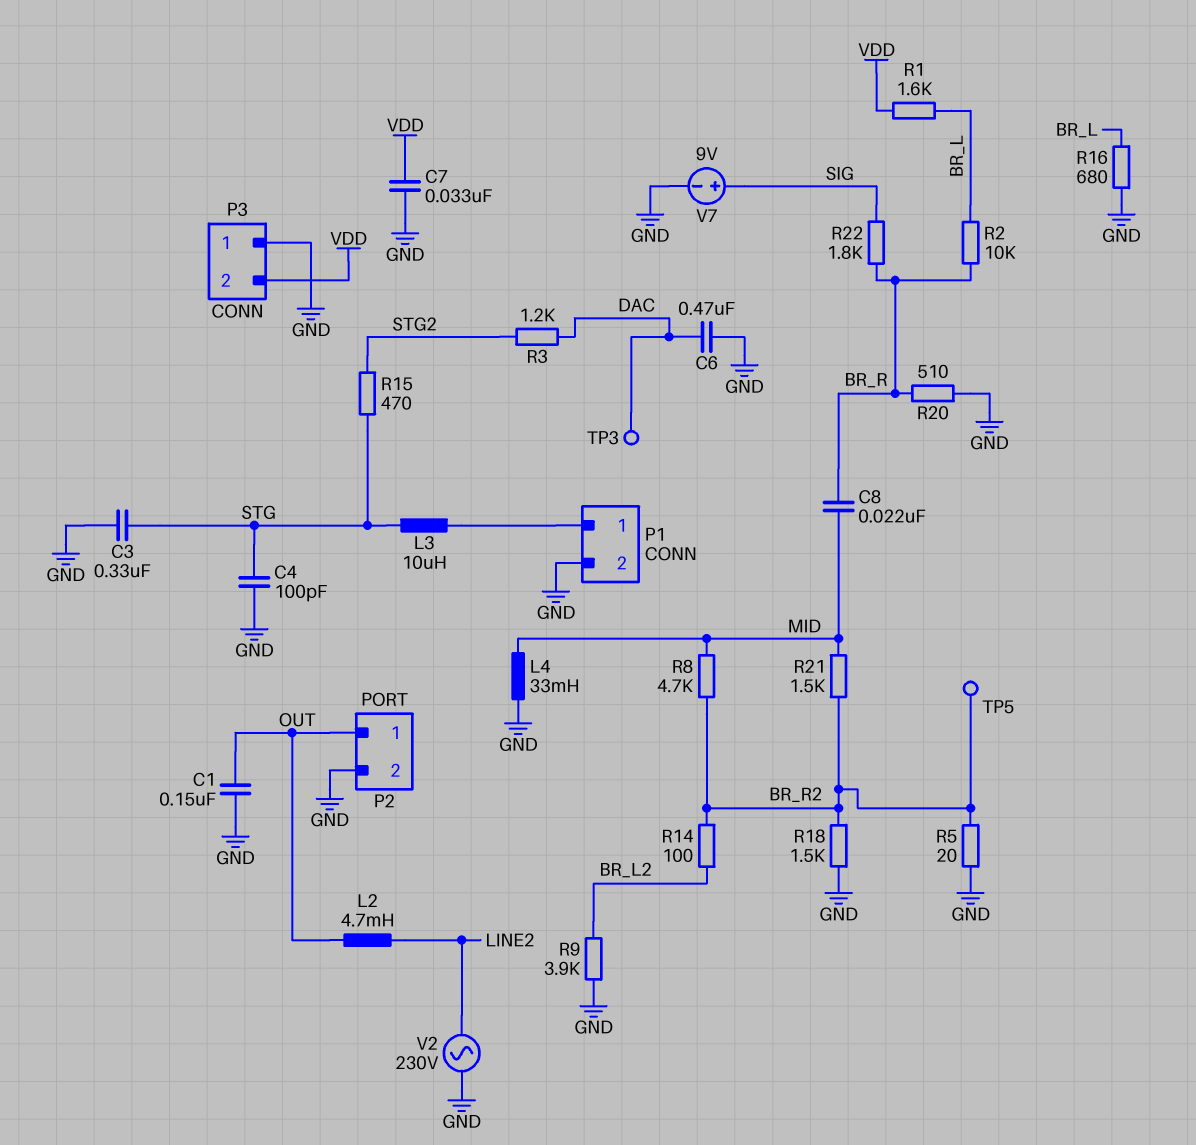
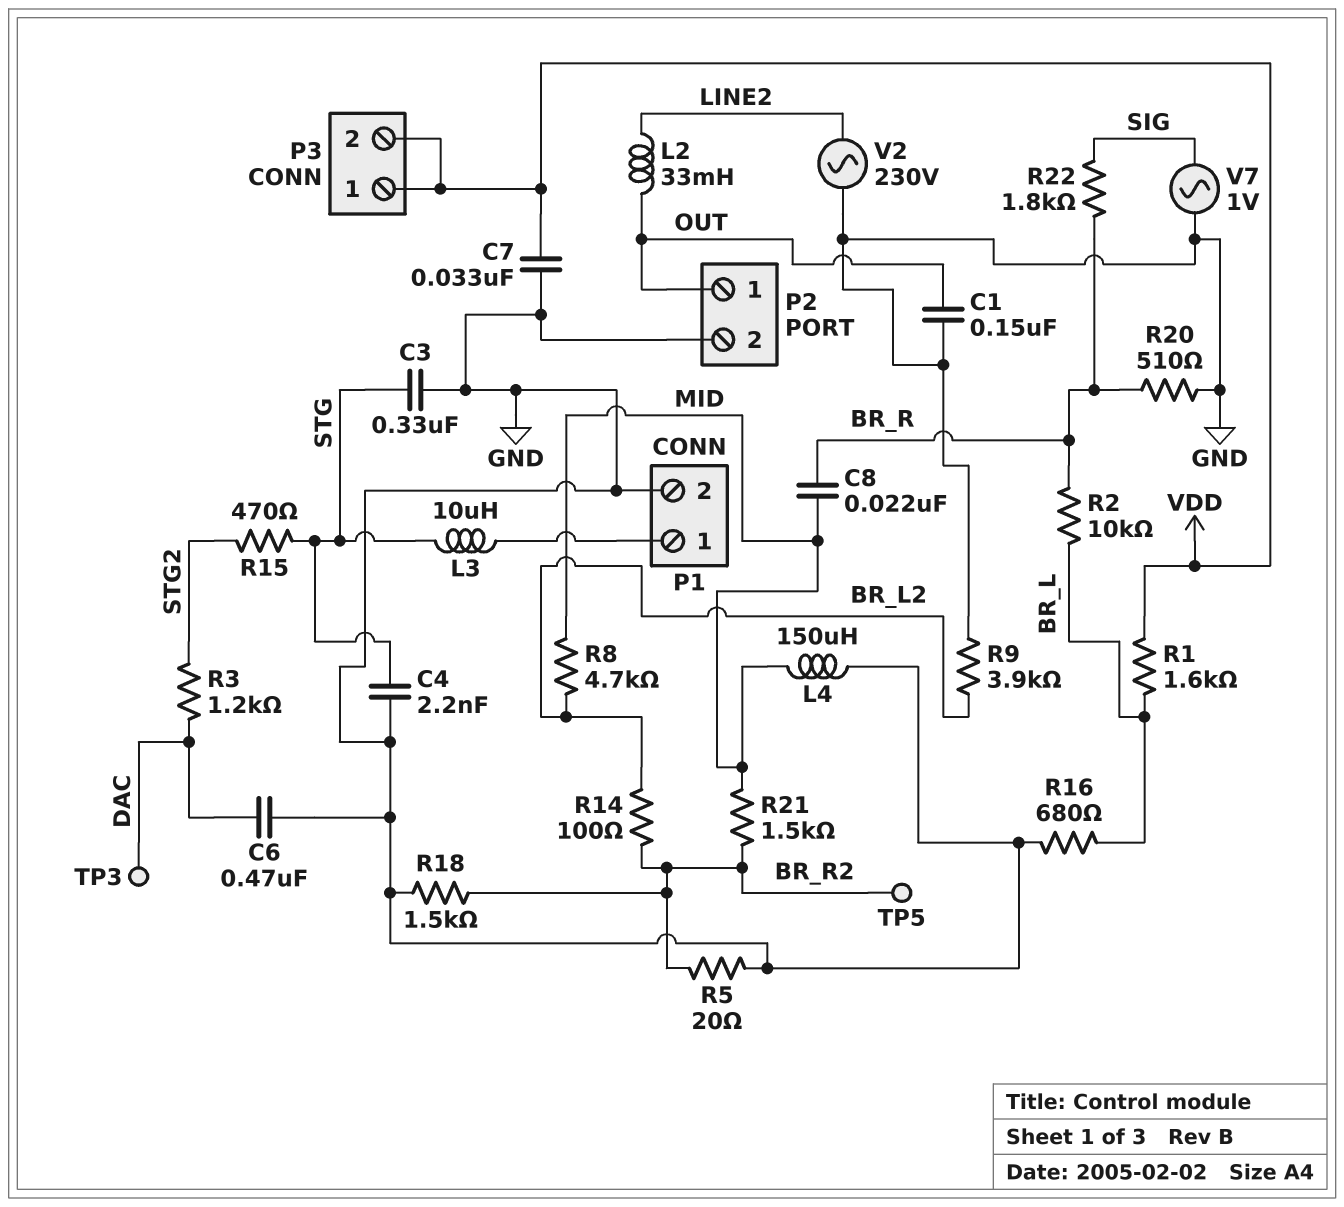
C4: 100pF (GND, STG) -> 2.2nF (GND, STG)
L2: 4.7mH (LINE2, OUT) -> 33mH (LINE2, OUT)
L4: 33mH (GND, MID) -> 150uH (GND, MID)
P3 pin 1: GND -> VDD
R8: 4.7k (BR_R2, MID) -> 4.7k (BR_L2, MID)
V7: 9V (plus SIG, minus GND) -> AC 1V (GND, SIG)

